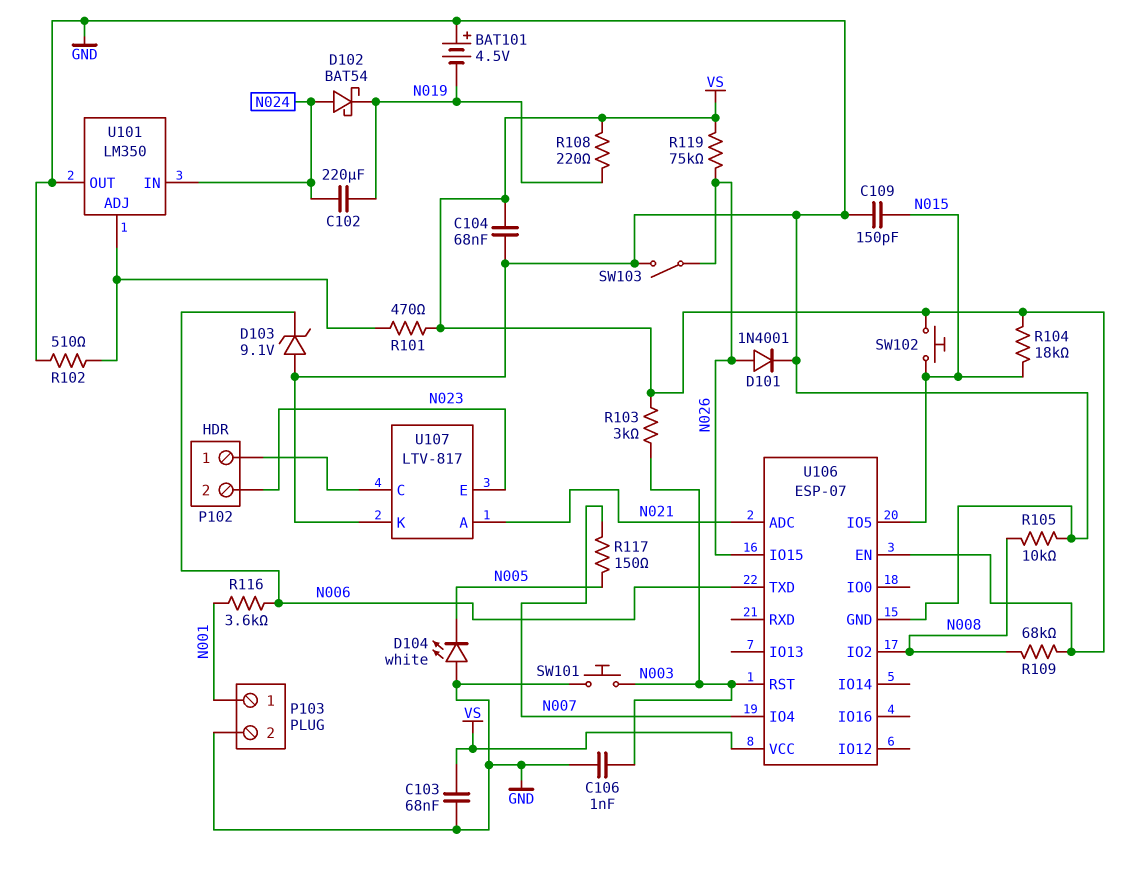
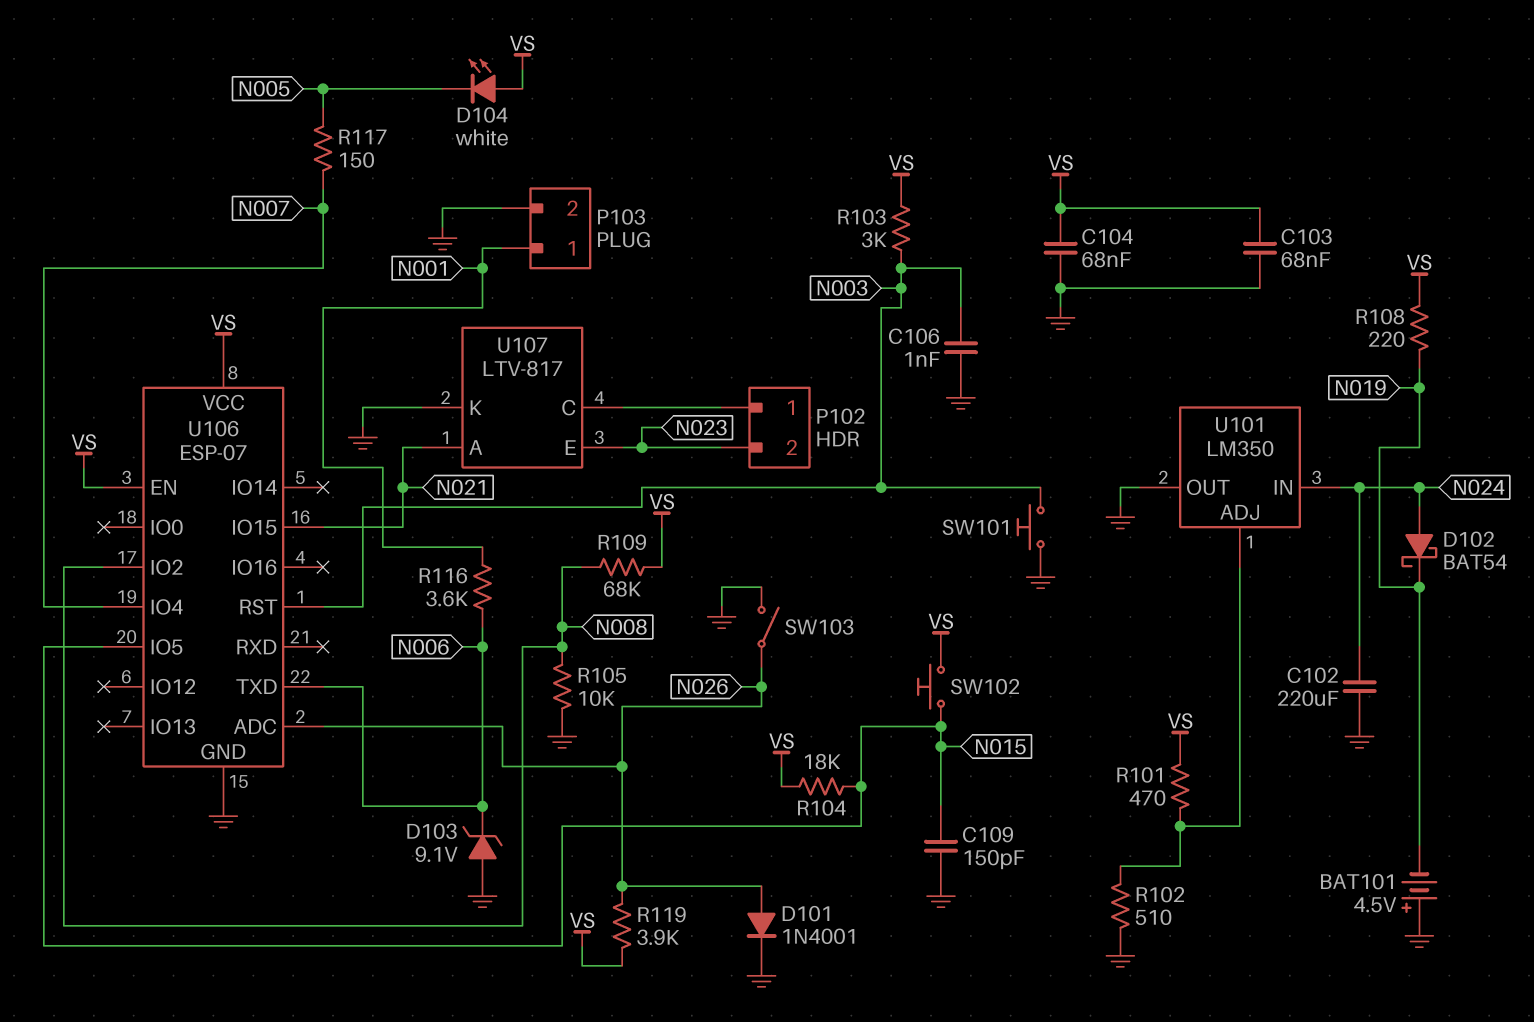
C102: 220uF (N019, N024) -> 220uF (GND, N024)
D104: LED white (A GND, K N005) -> LED white (A VS, K N005)
R119: 75k (N026, VS) -> 3.9k (N026, VS)
U106 pin ADC: N021 -> N026
U106 pin IO15: N026 -> N021

